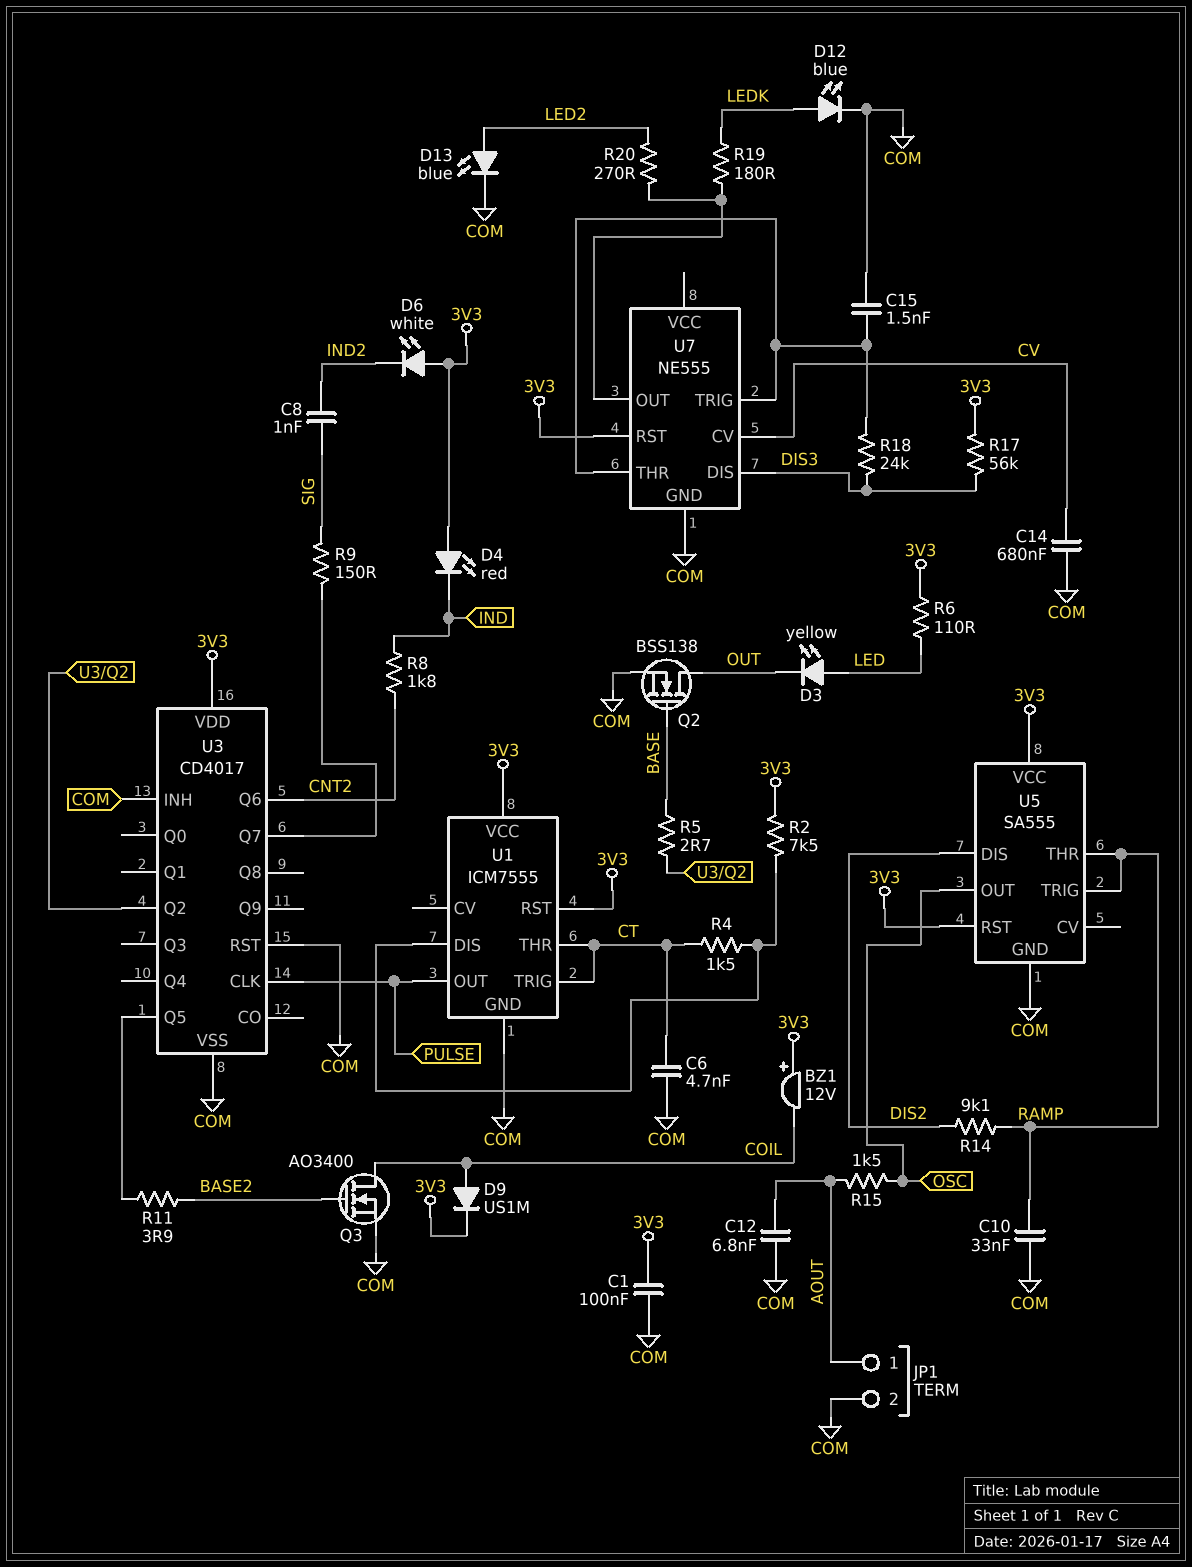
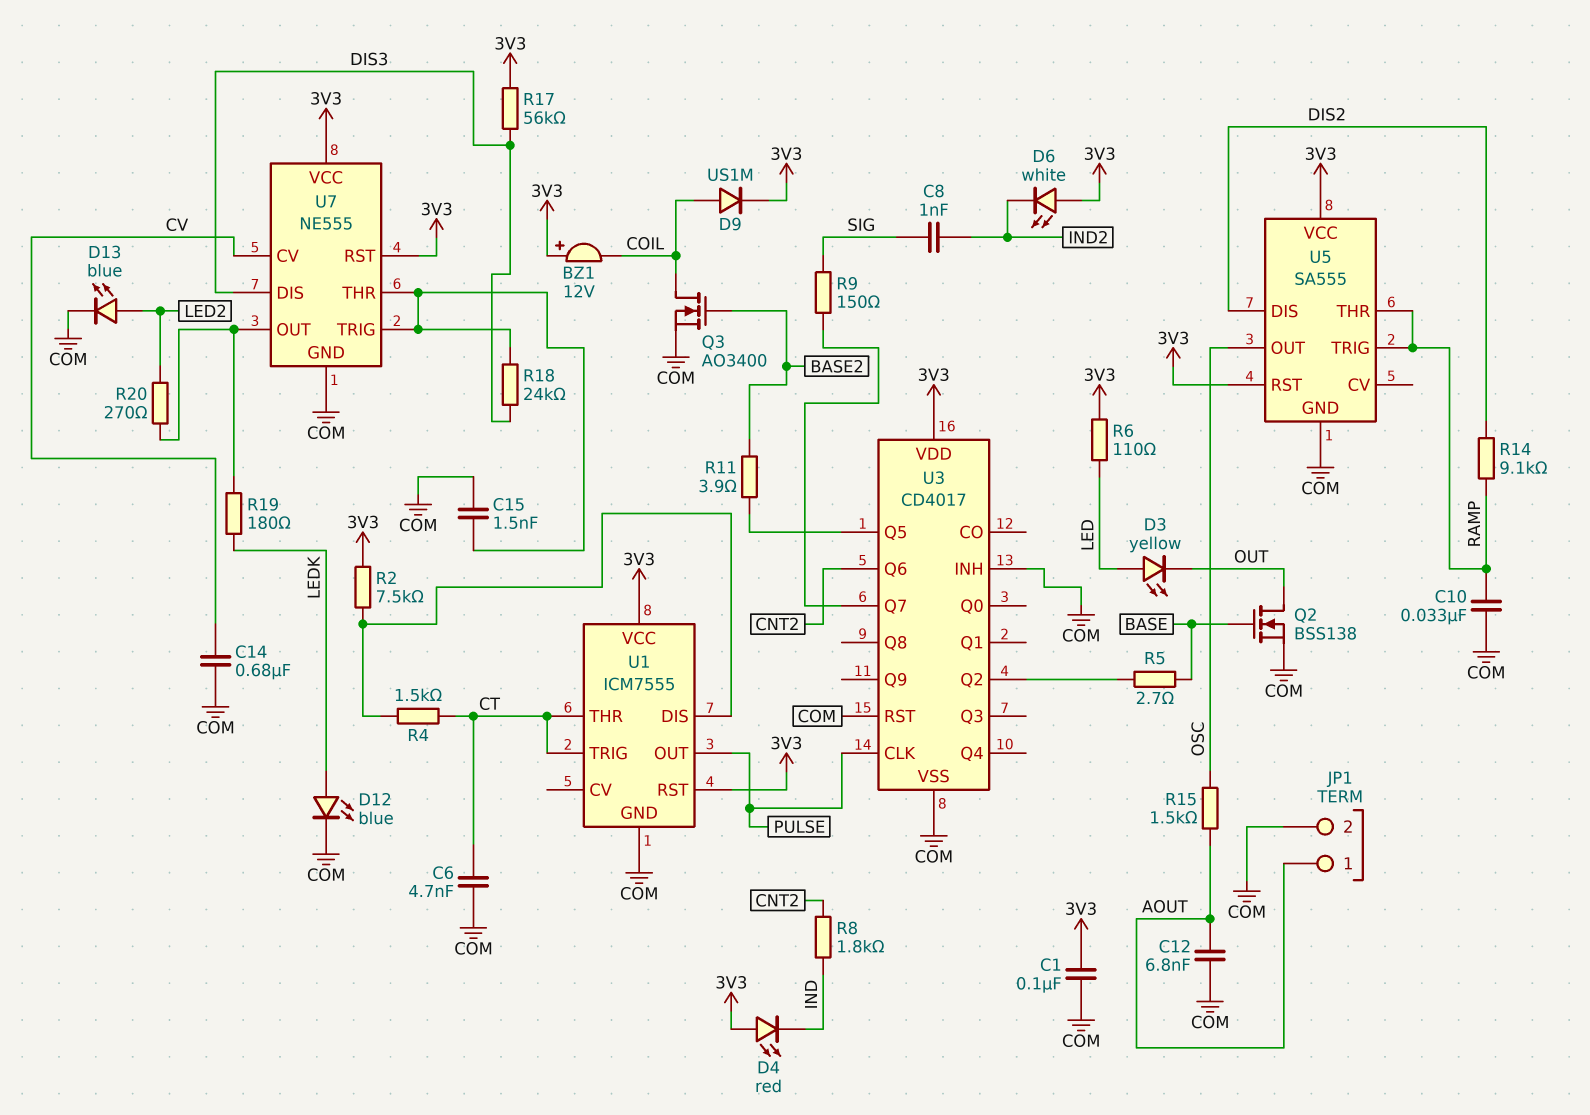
U7 pin VCC: none -> 3V3

